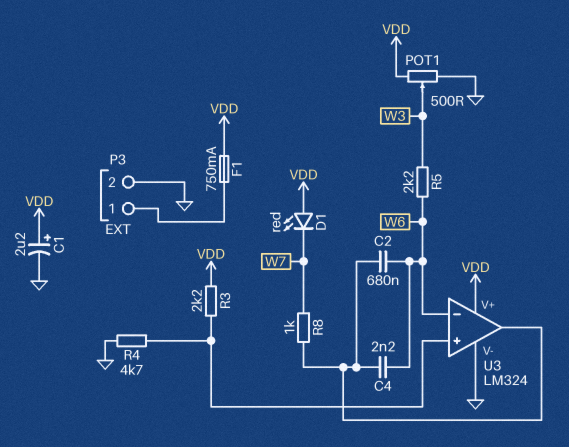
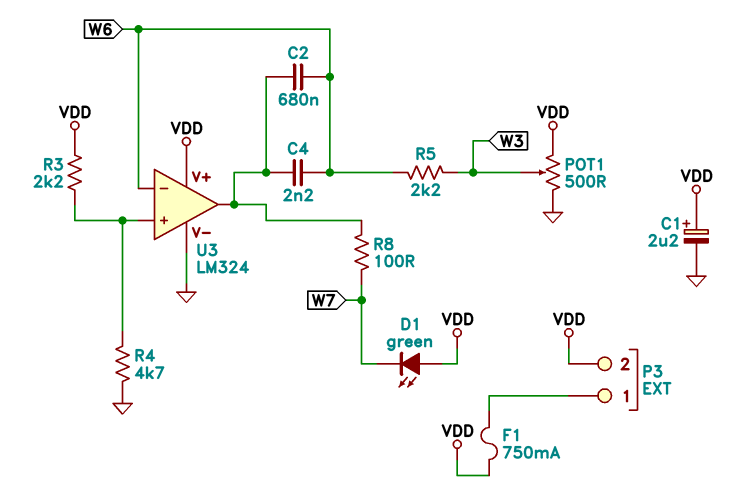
D1: LED red (A VDD, K W7) -> LED green (A VDD, K W7)
P3 pin 2: GND -> VDD
R8: 1k (U3/out, W7) -> 100 (U3/out, W7)

